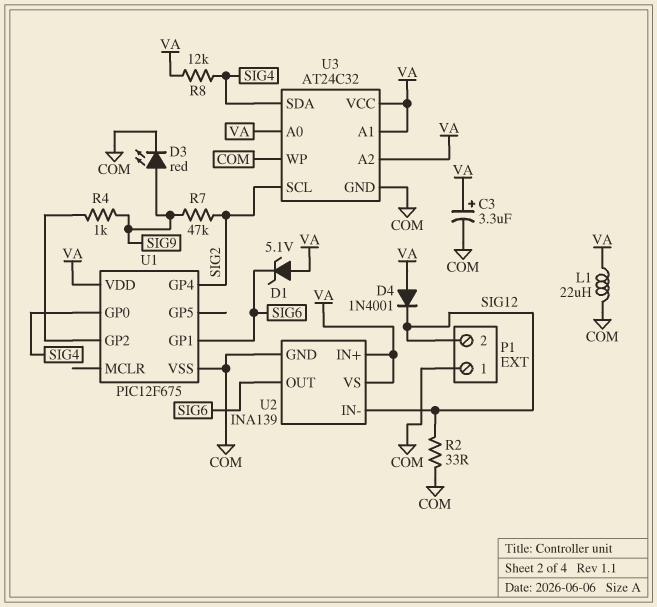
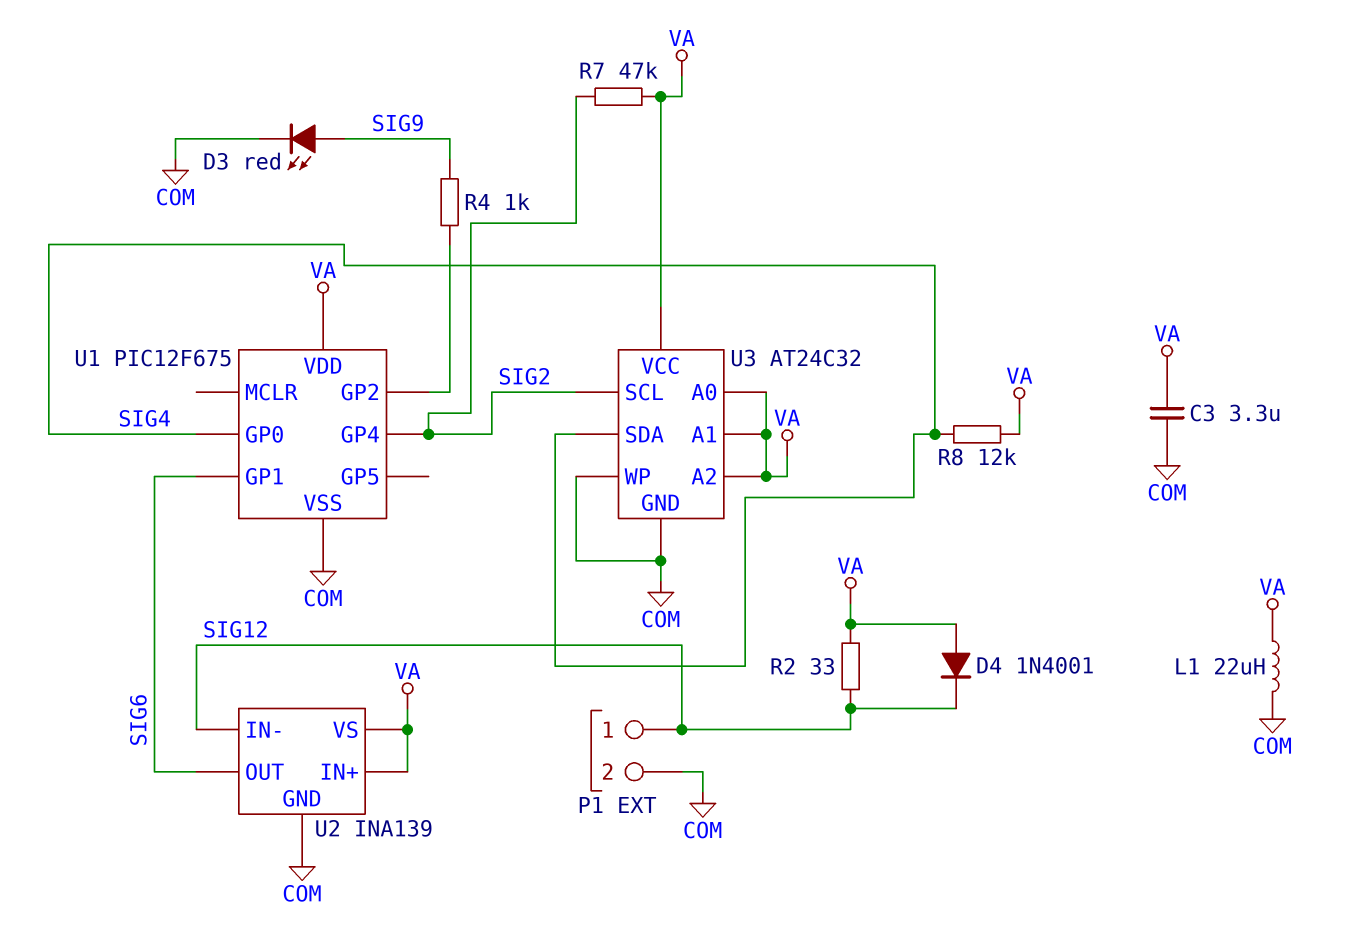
C3: 3.3uF (plus VA, minus COM) -> 3.3uF (COM, VA)
D1: zener 5.1V (A VA, K SIG6) -> none
P1 pin 1: COM -> SIG12
P1 pin 2: SIG12 -> COM
R2: 33 (COM, SIG12) -> 33 (SIG12, VA)
R7: 47k (SIG2, SIG9) -> 47k (SIG2, VA)

